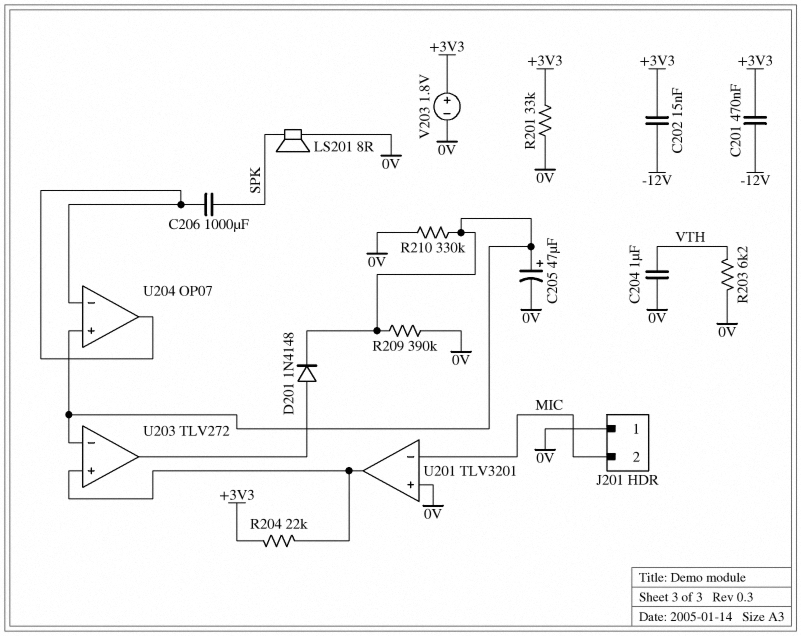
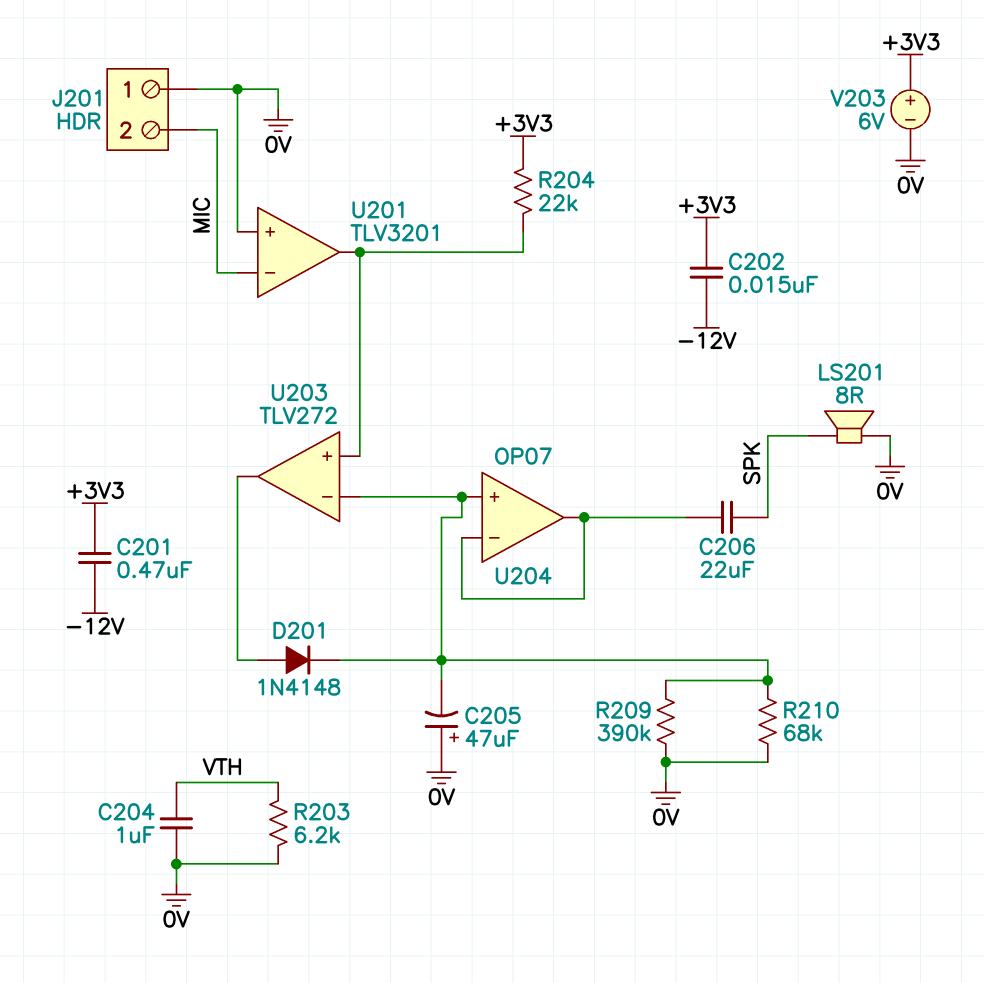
C205: 47uF (plus U203/in-, minus 0V) -> 47uF (plus 0V, minus U203/in-)
C206: 1000uF (SPK, U204/in-) -> 22uF (SPK, U204/in-)
R201: 33k (+3V3, 0V) -> none
R210: 330k (0V, U203/in-) -> 68k (0V, U203/in-)
V203: 1.8V (plus +3V3, minus 0V) -> 6V (plus +3V3, minus 0V)

